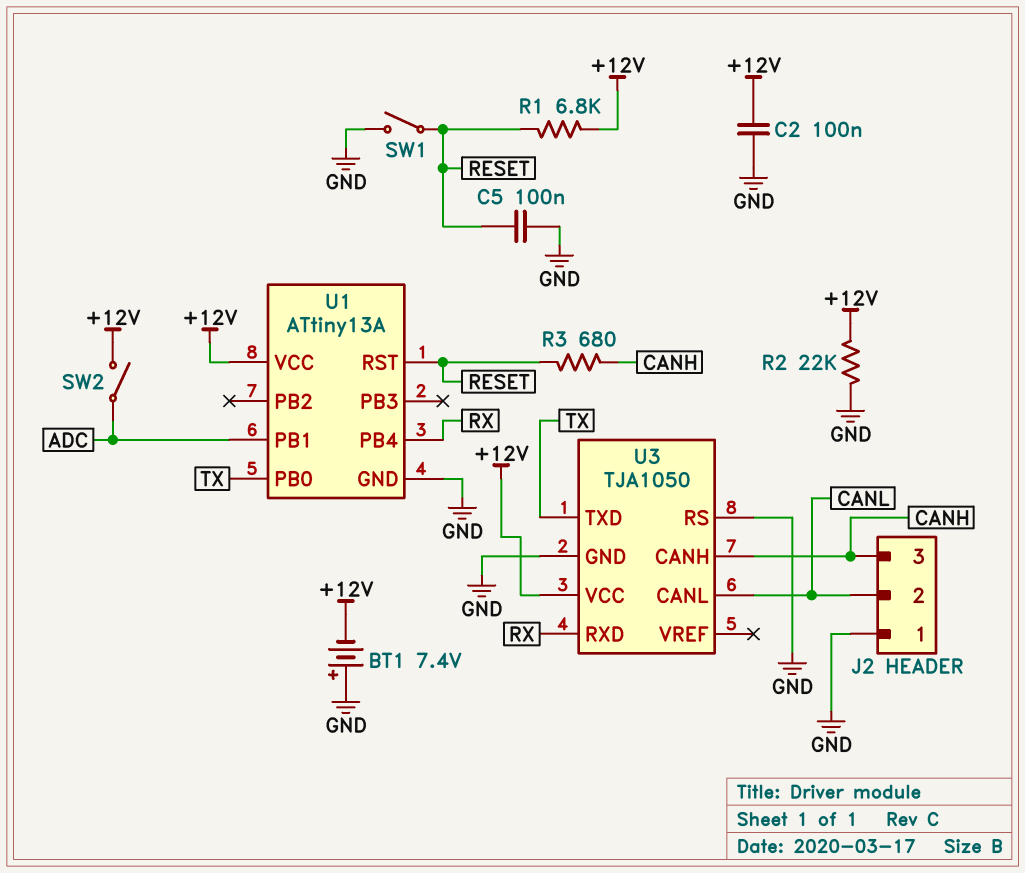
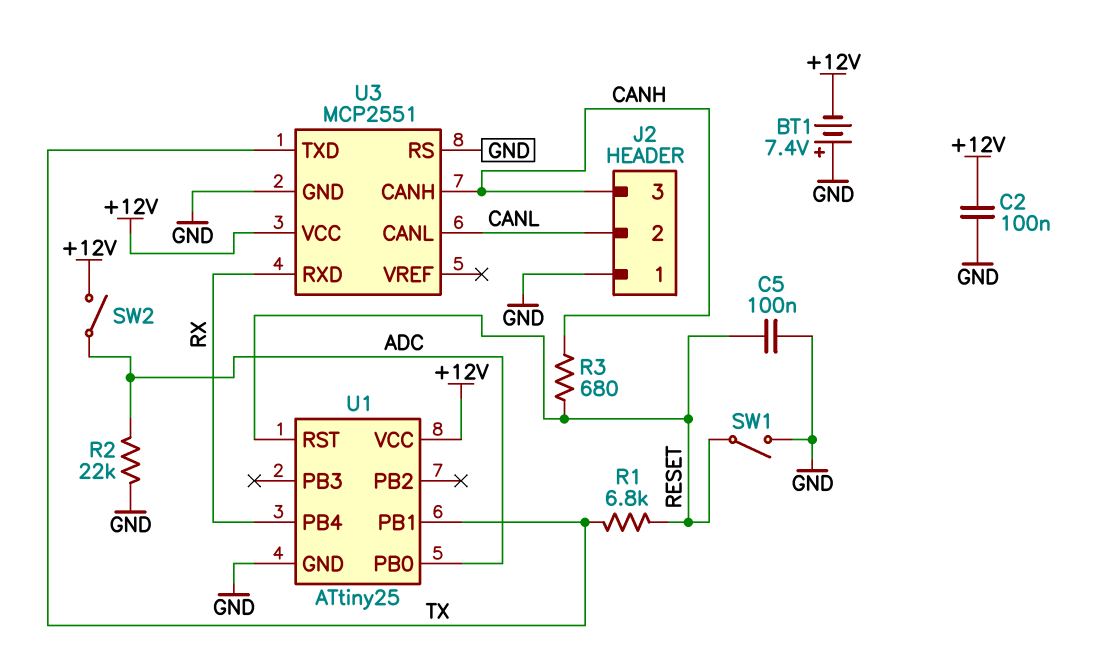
R1: 6.8k (+12V, RESET) -> 6.8k (RESET, TX)
R2: 22k (+12V, GND) -> 22k (ADC, GND)
U1: ATtiny13A -> ATtiny25
U1 pin PB0: TX -> ADC
U1 pin PB1: ADC -> TX
U3: TJA1050 -> MCP2551

